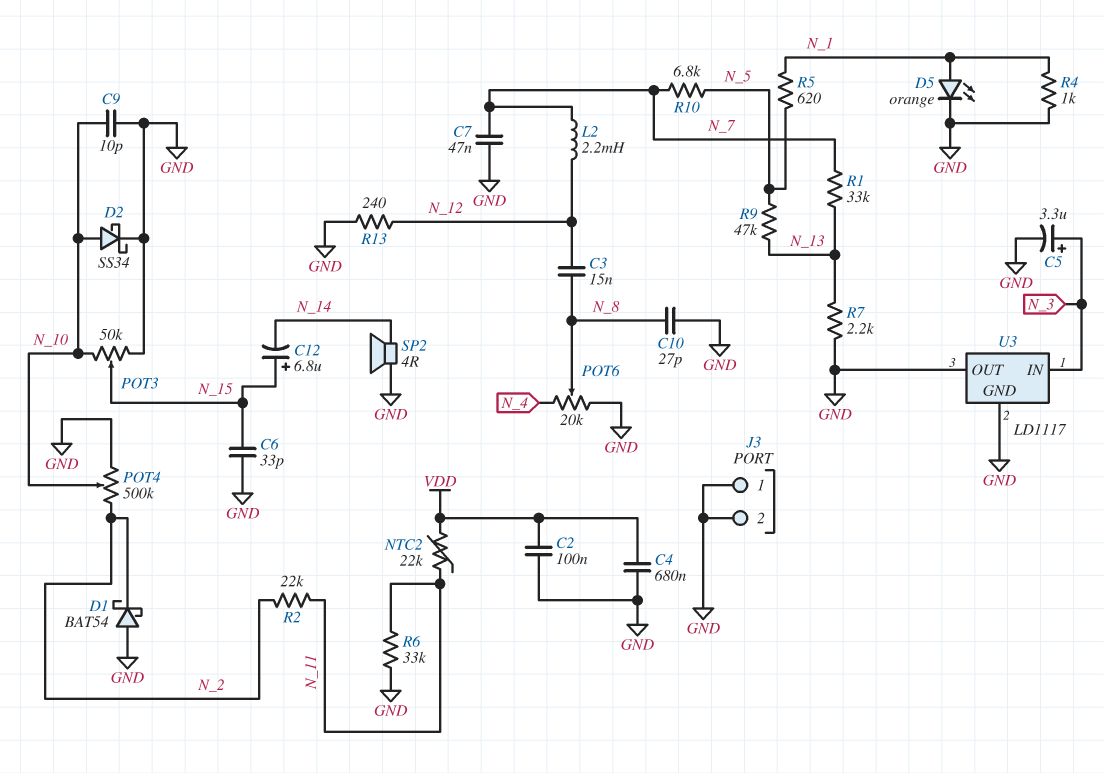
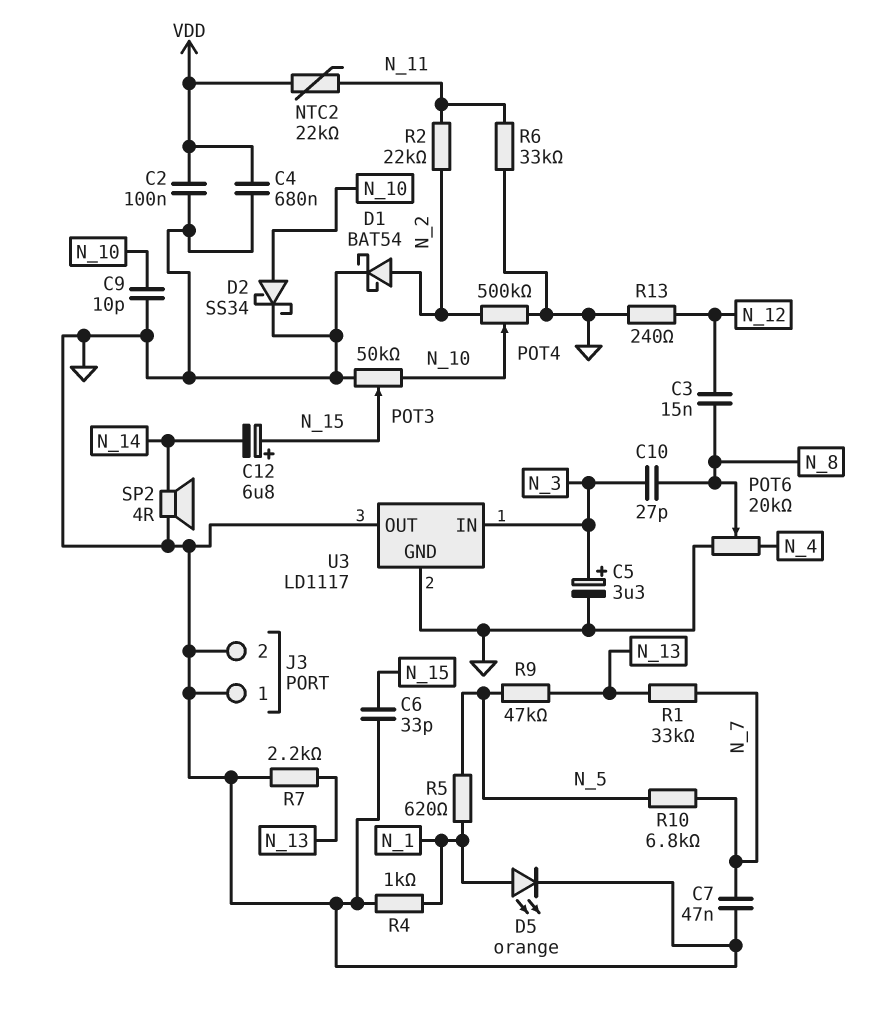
C10: 27pF (GND, N_8) -> 27pF (N_3, N_8)
D1: schottky BAT54 (A GND, K N_2) -> schottky BAT54 (A N_2, K GND)
L2: 2.2mH (N_7, N_12) -> none

